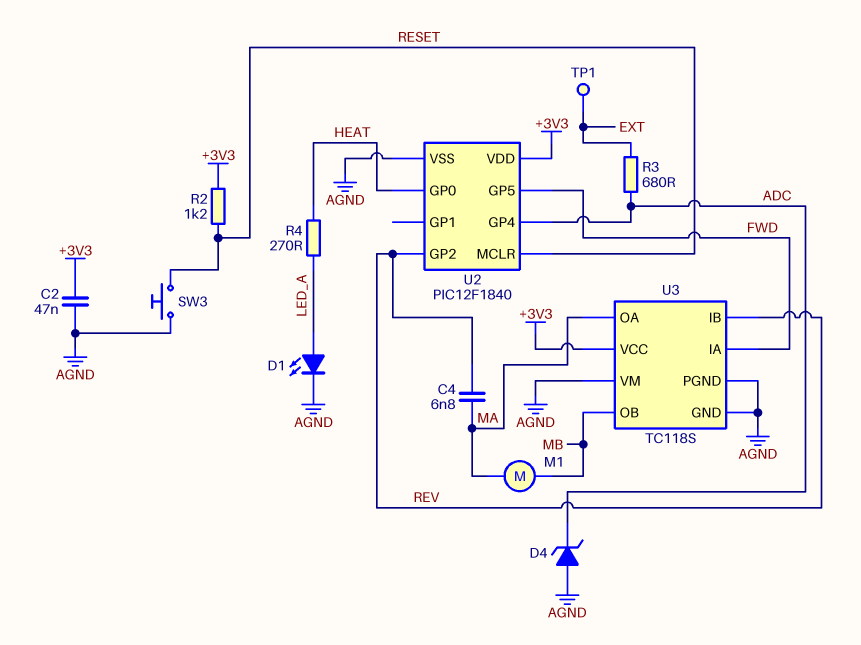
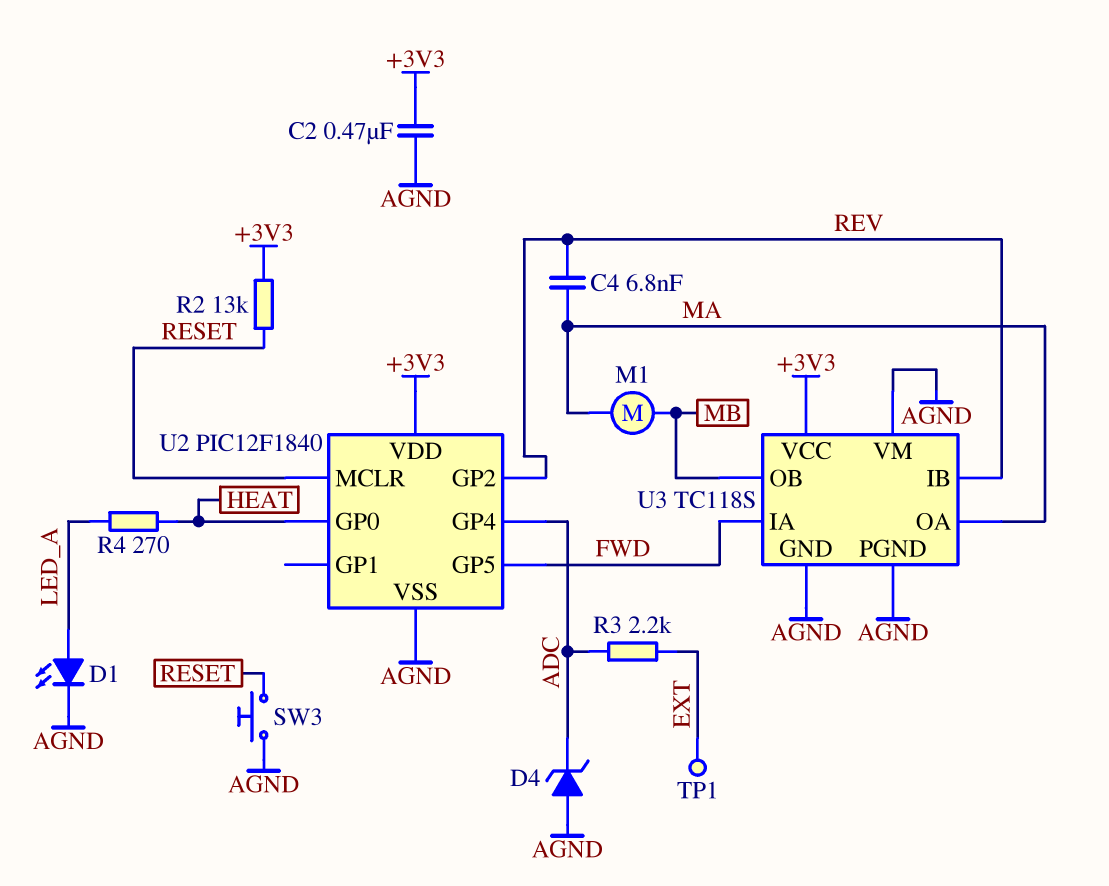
C2: 47nF (+3V3, AGND) -> 470nF (+3V3, AGND)
R2: 1.2k (+3V3, RESET) -> 13k (+3V3, RESET)
R3: 680 (ADC, EXT) -> 2.2k (ADC, EXT)

